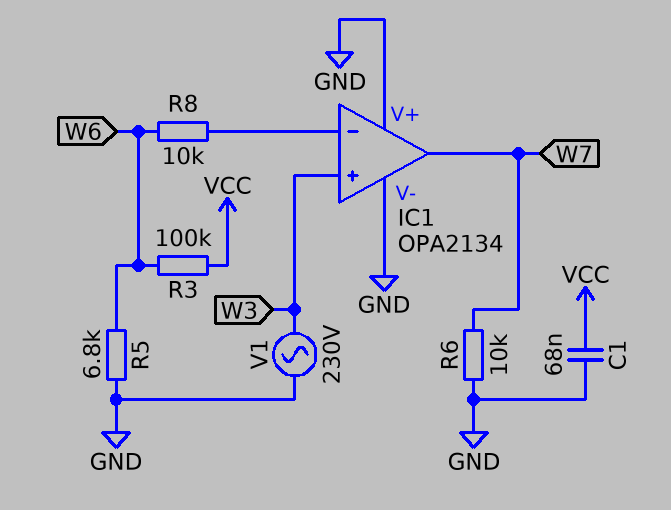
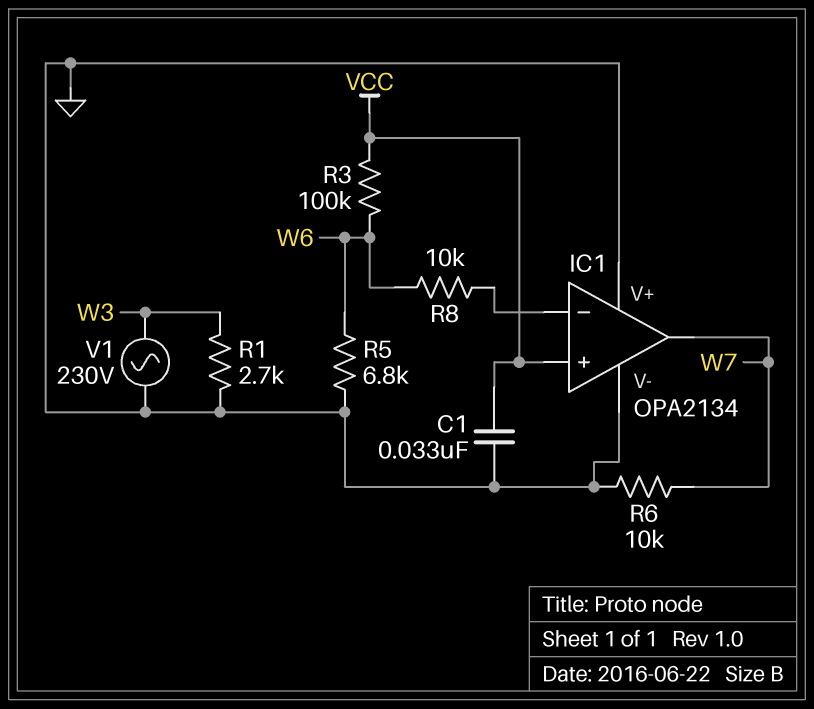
C1: 68nF (GND, VCC) -> 33nF (GND, VCC)
IC1 pin in+: W3 -> VCC
R1: none -> 2.7k (GND, W3)

